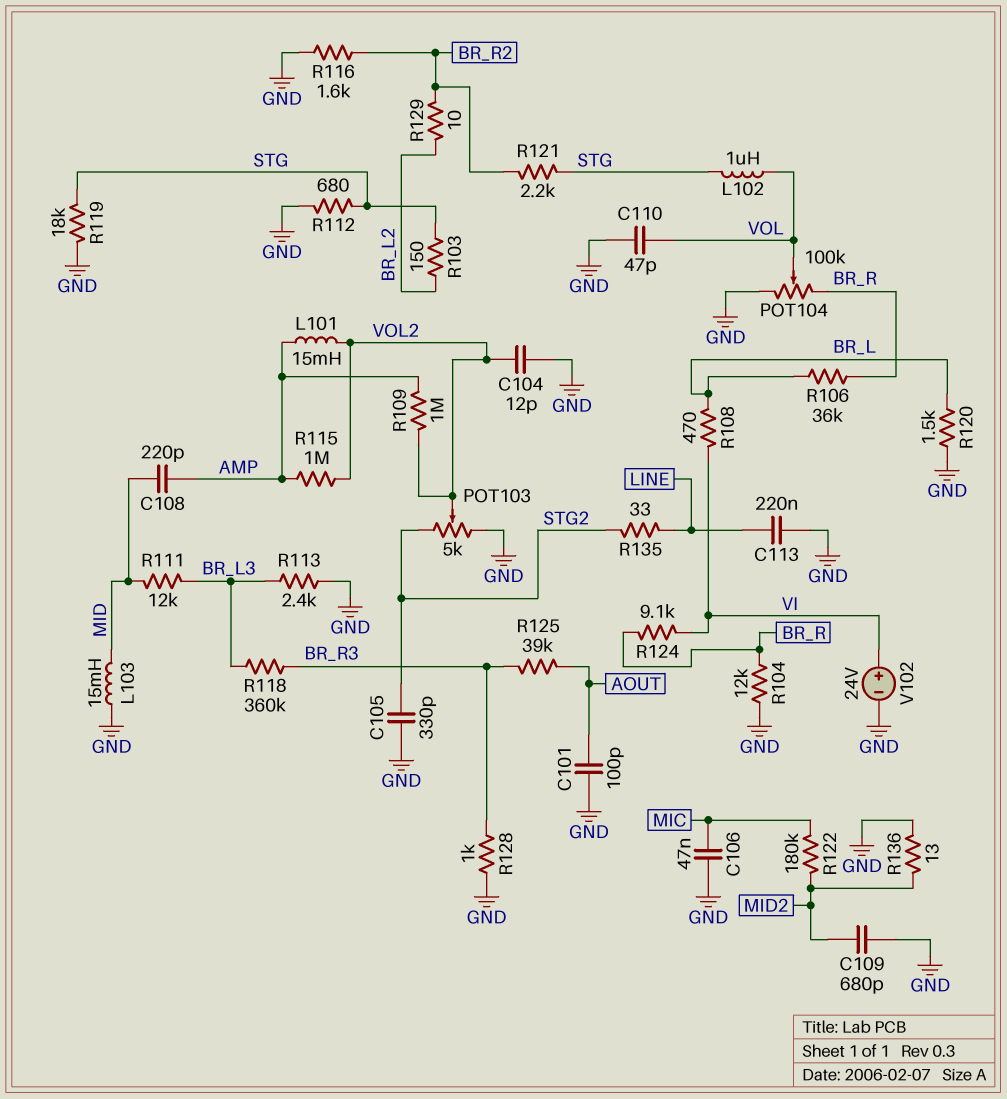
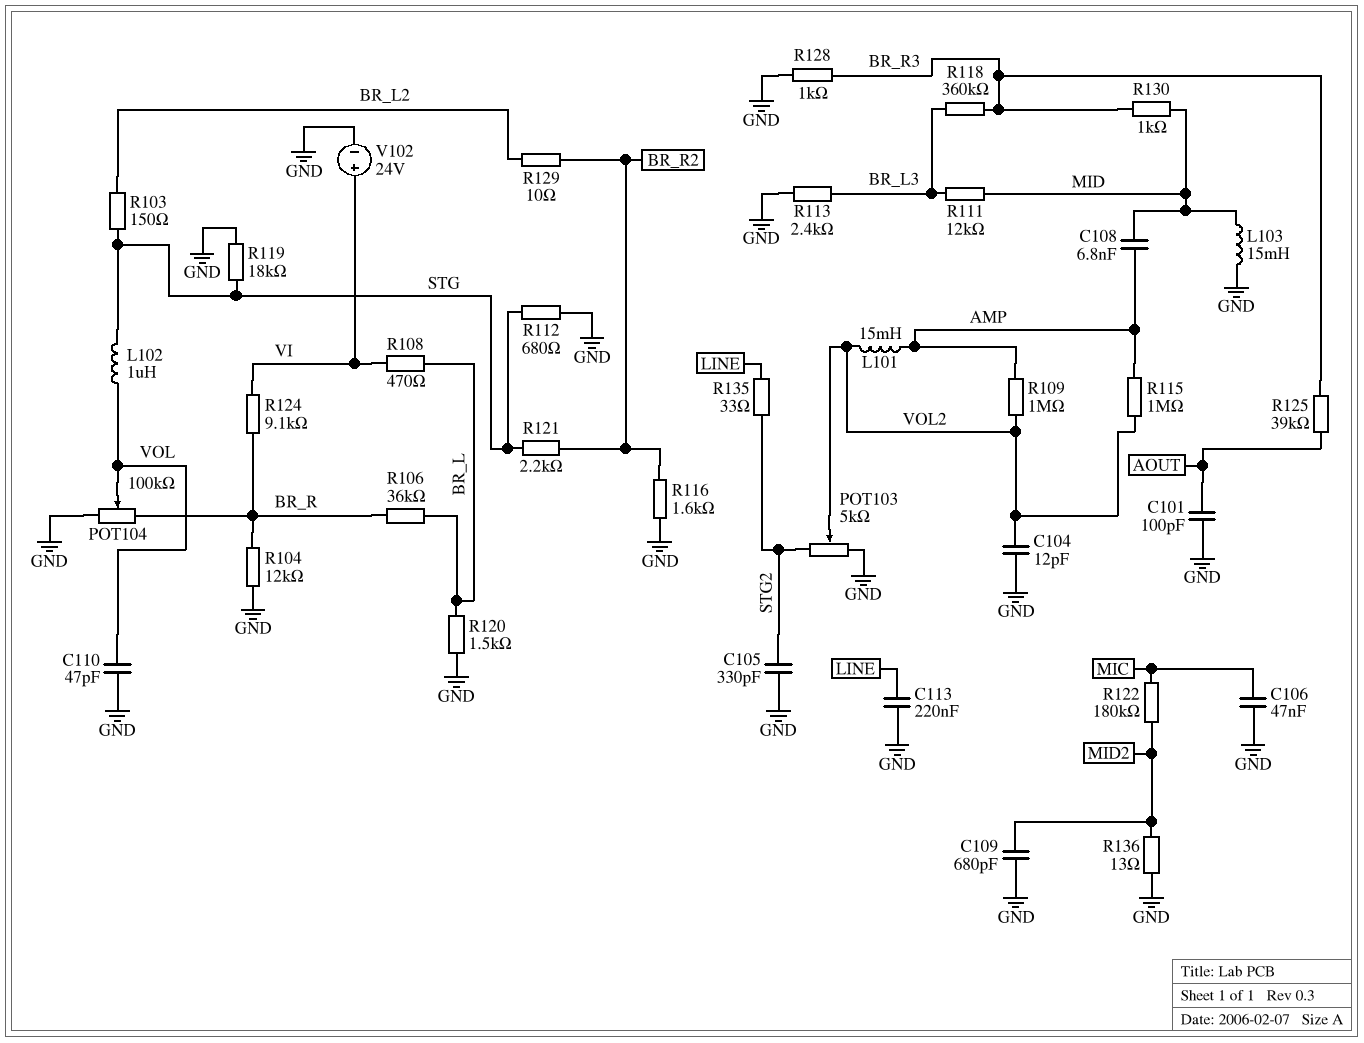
C108: 220pF (AMP, MID) -> 6.8nF (AMP, MID)
R130: none -> 1k (BR_R3, MID)

